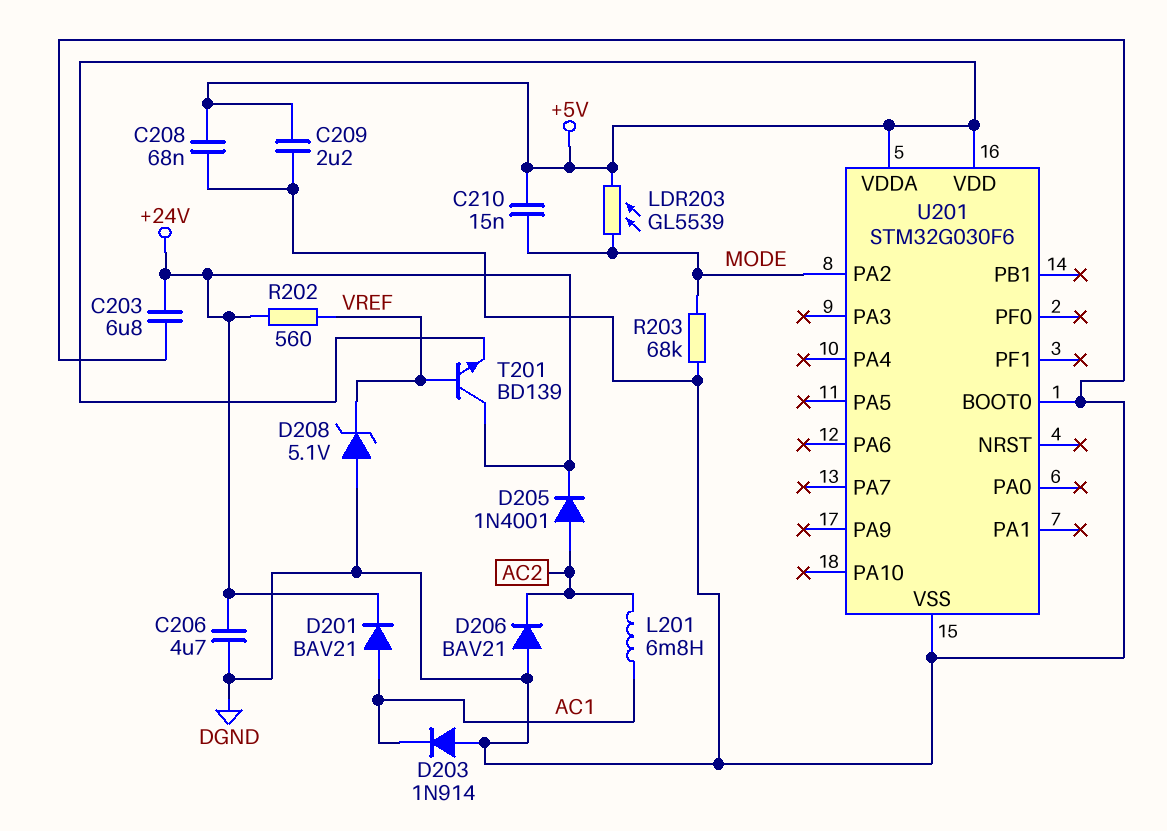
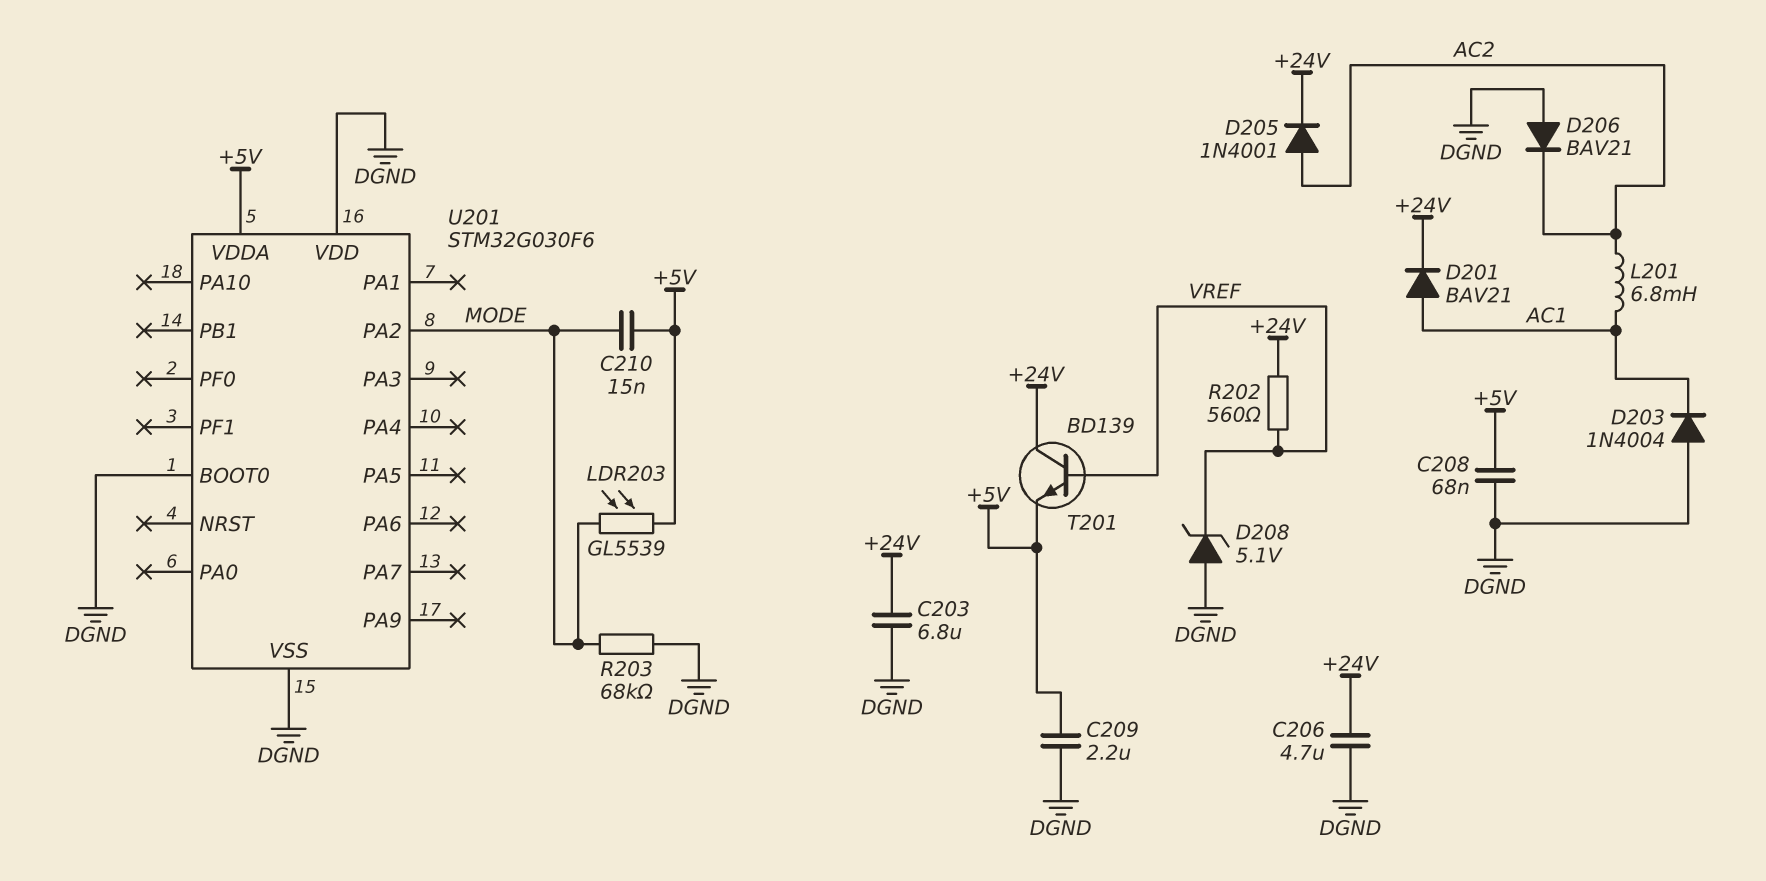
D203: diode 1N914 (A DGND, K AC1) -> diode 1N4004 (A DGND, K AC1)
U201 pin VDD: +5V -> DGND

